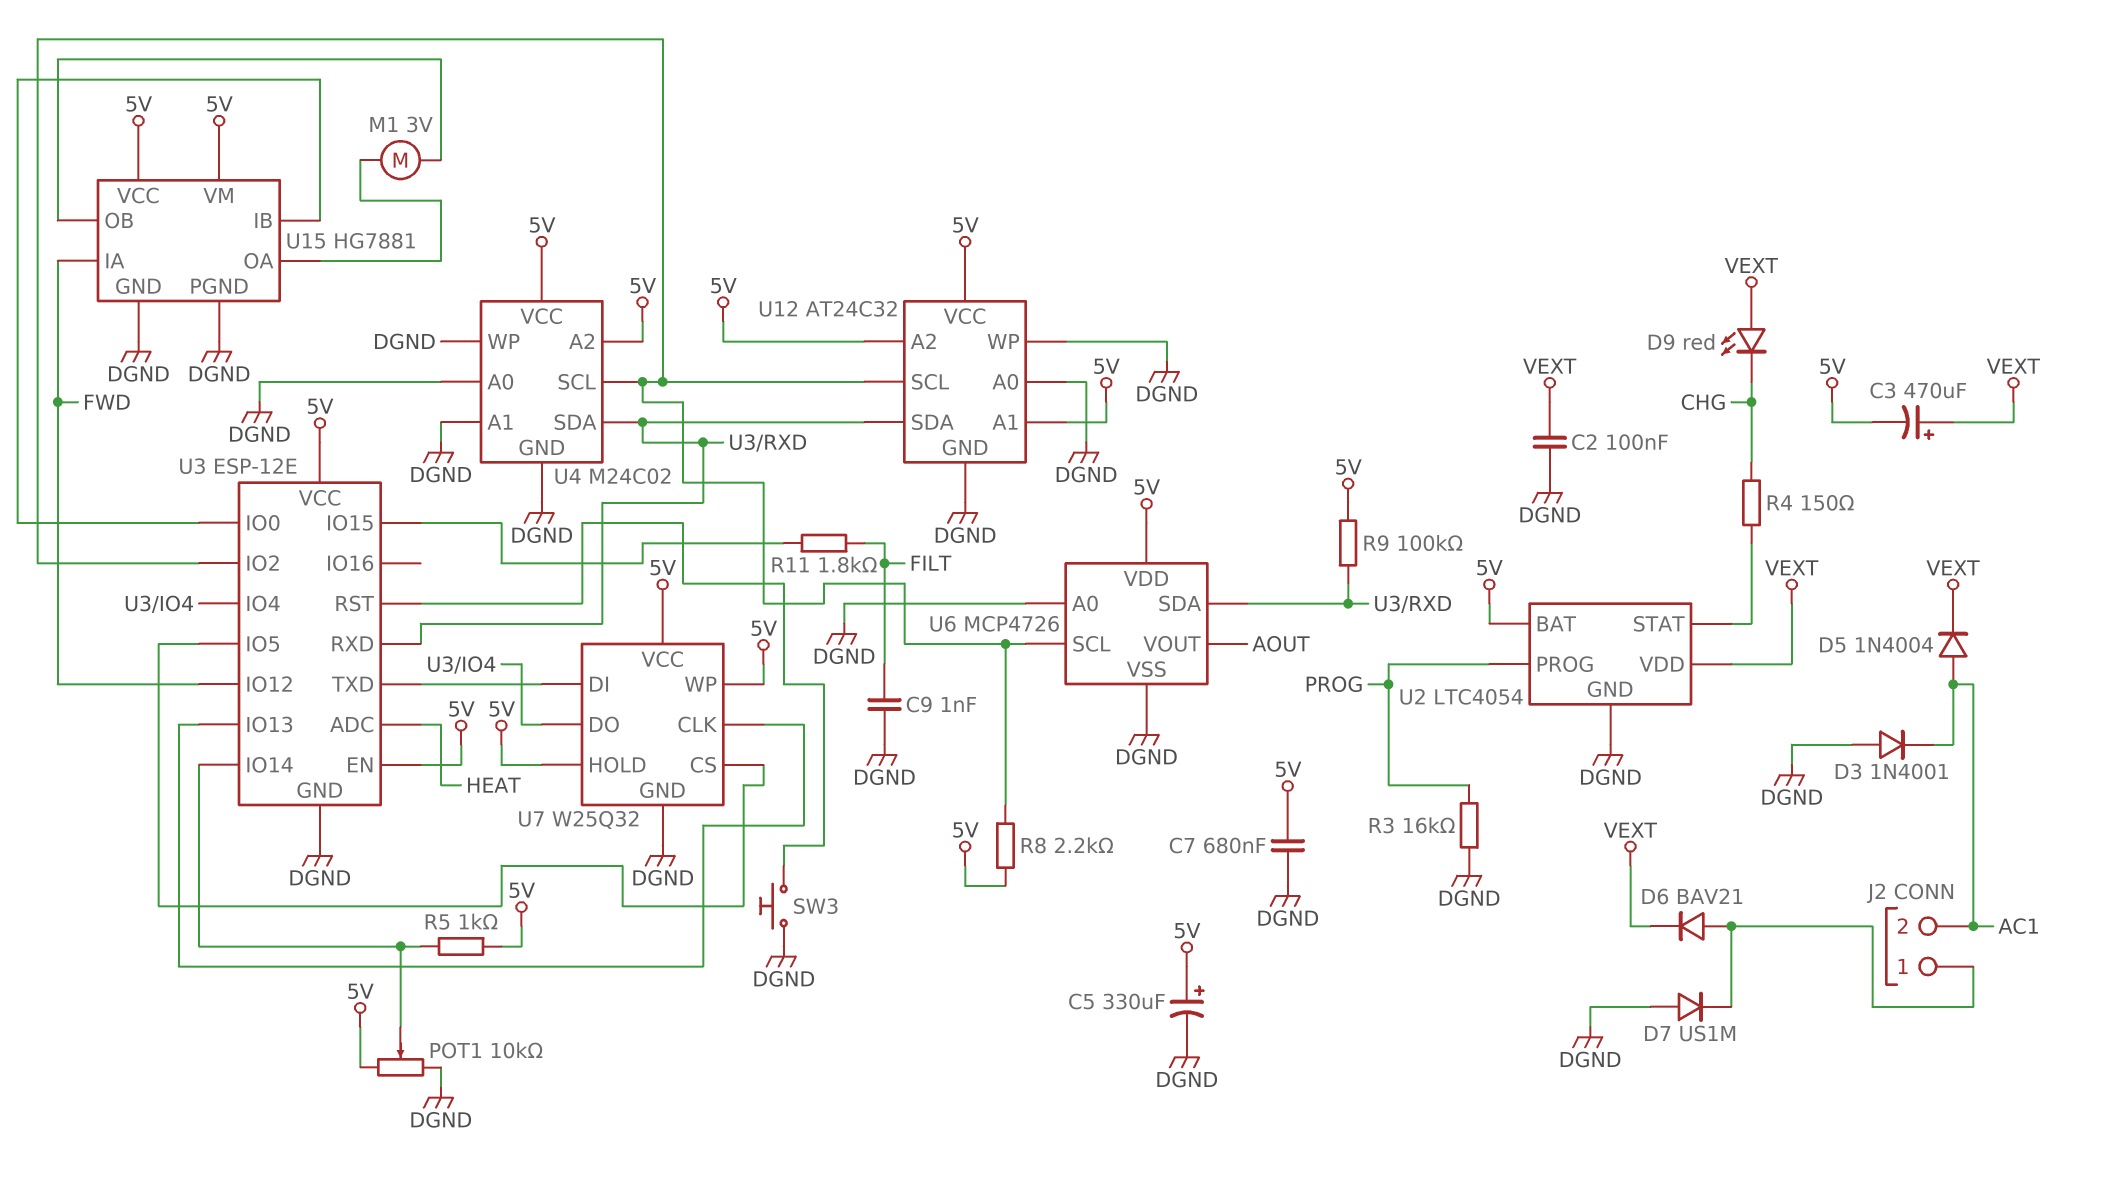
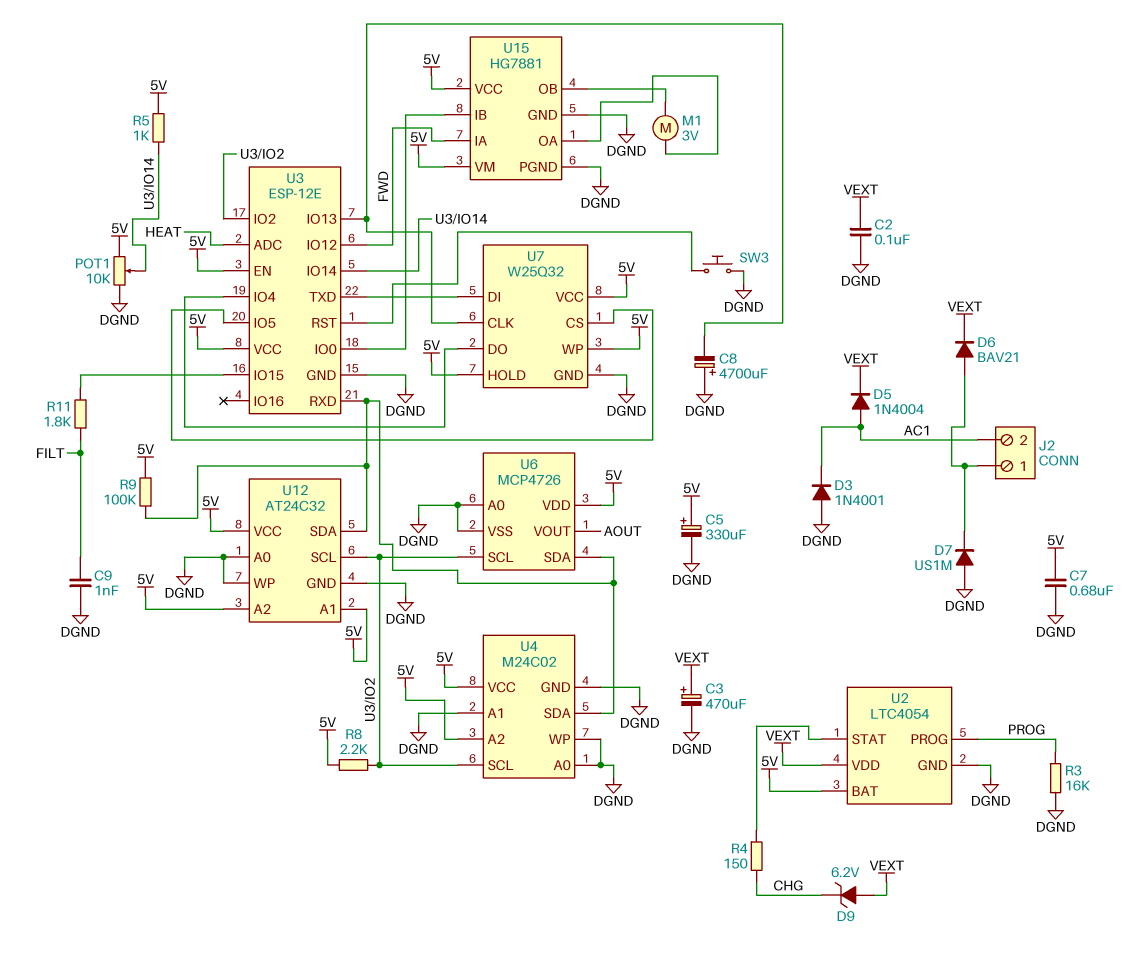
C3: 470uF (plus VEXT, minus 5V) -> 470uF (plus VEXT, minus DGND)
C8: none -> 4700uF (plus DGND, minus U3/IO13)
D9: LED red (A VEXT, K CHG) -> zener 6.2V (A VEXT, K CHG)

